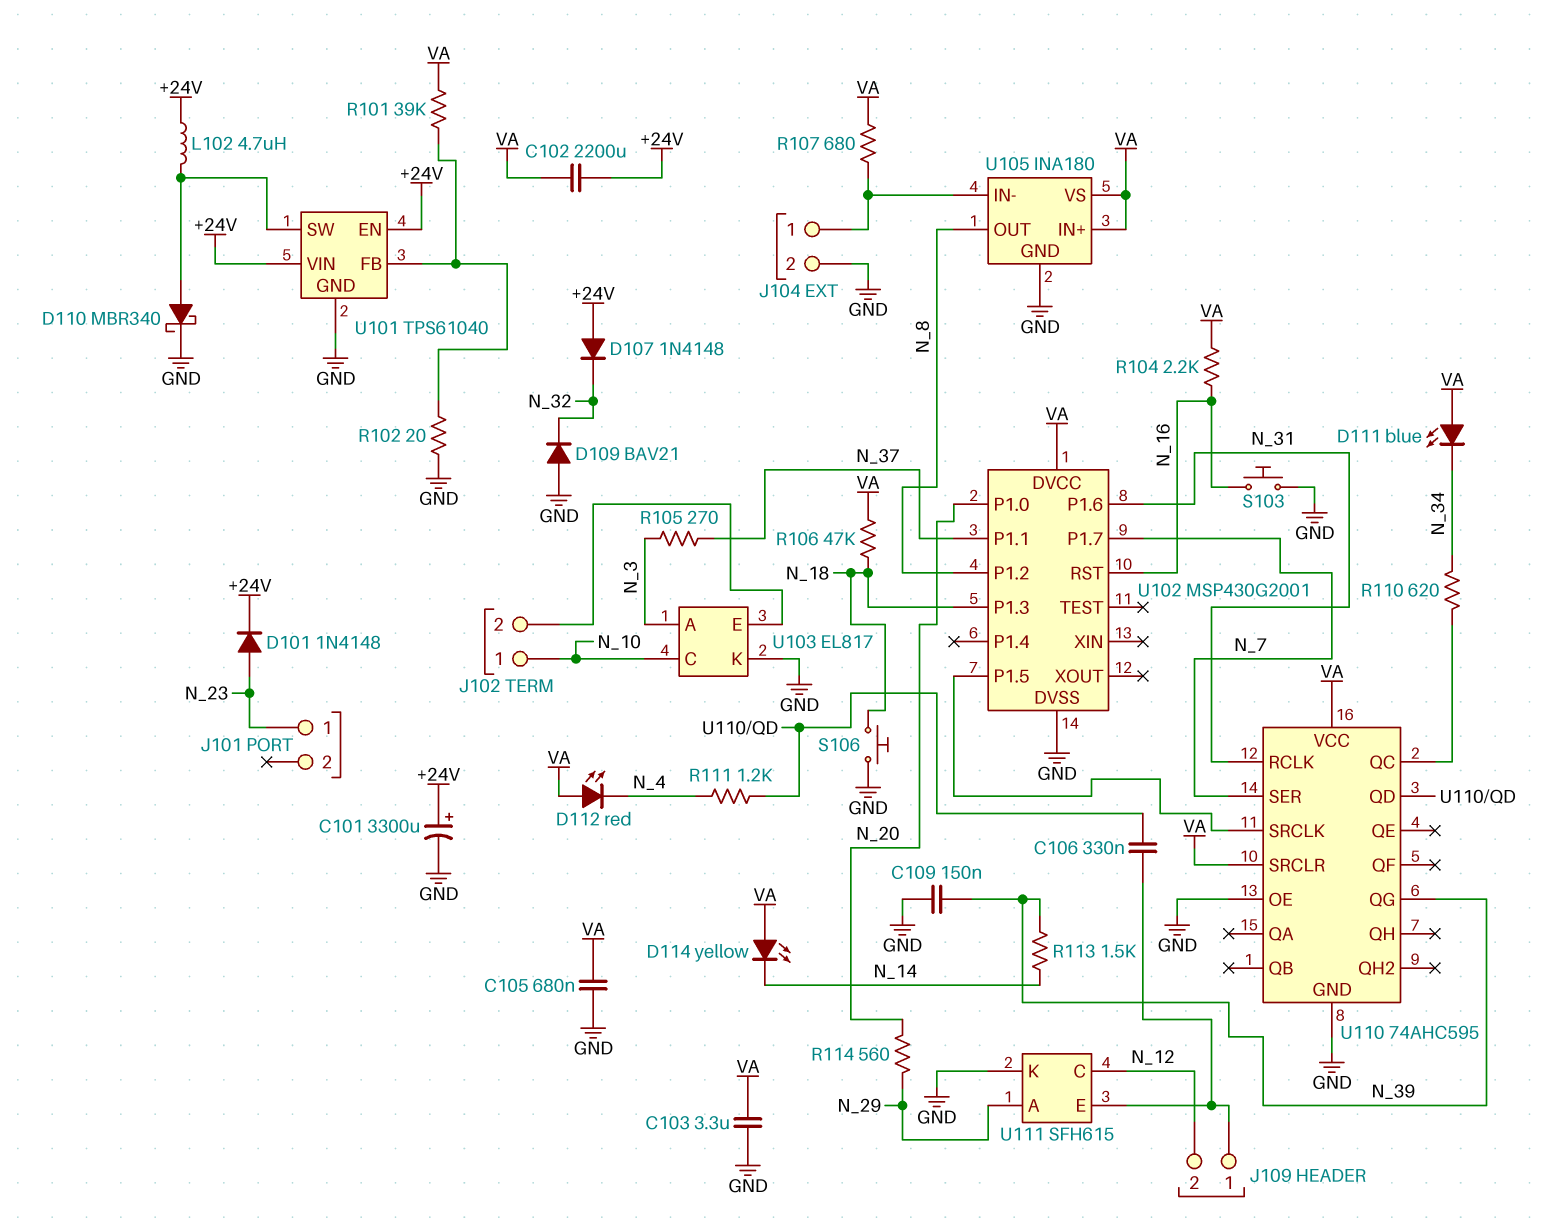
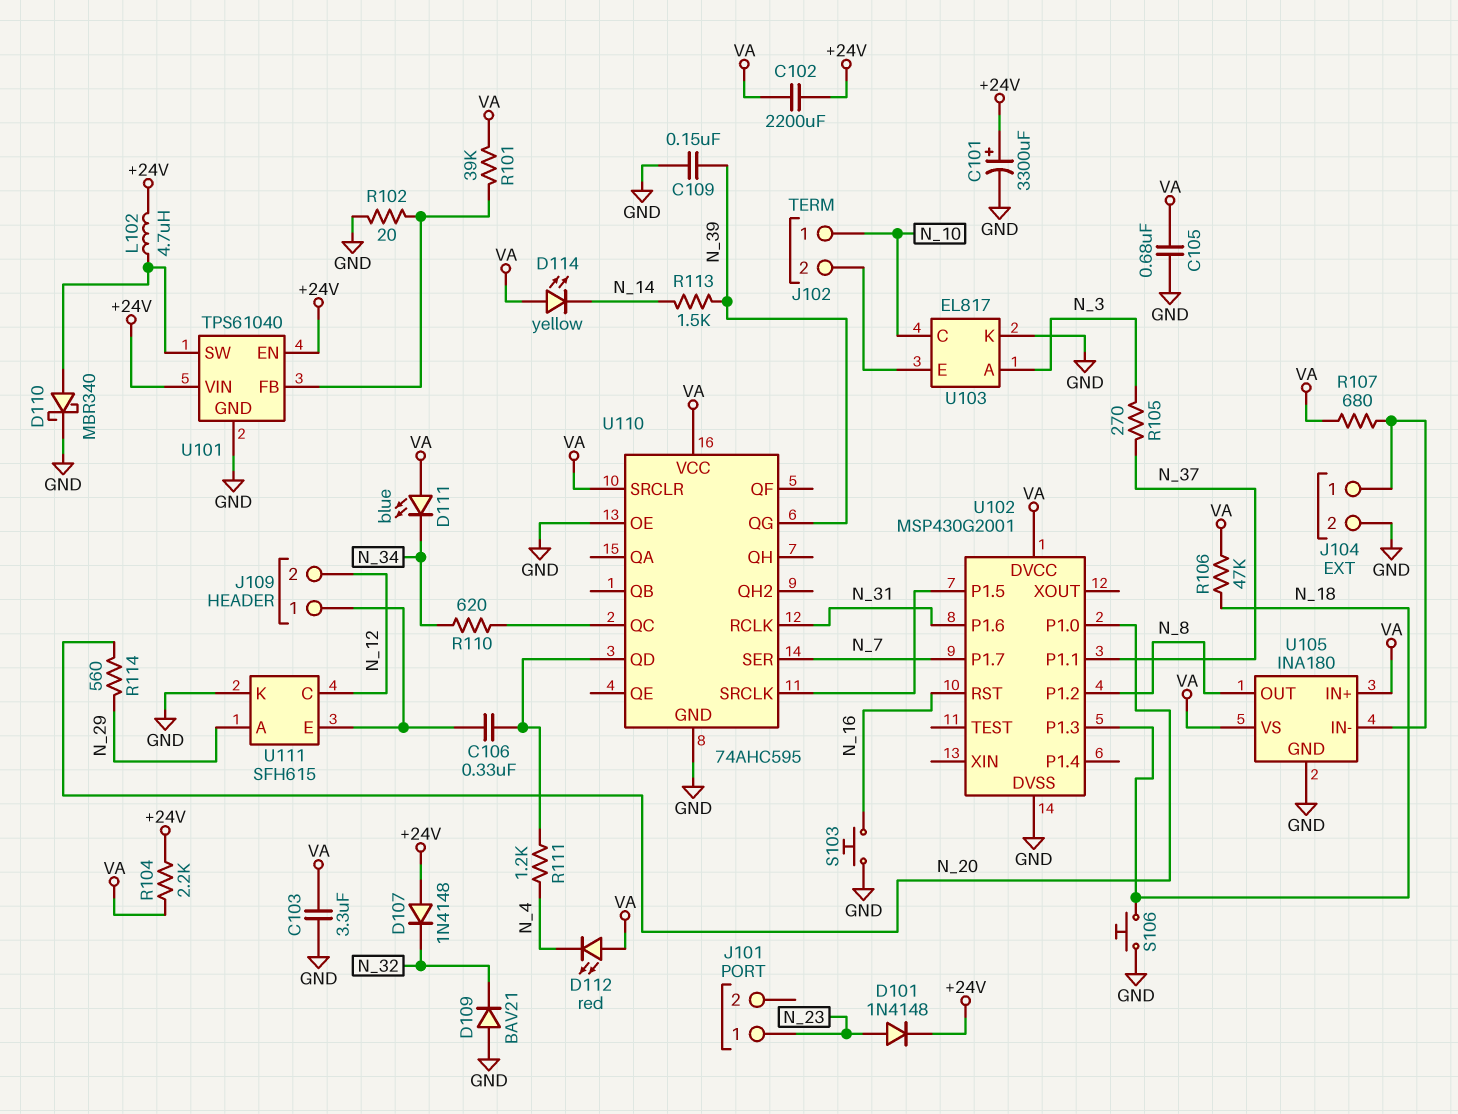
R104: 2.2k (N_16, VA) -> 2.2k (+24V, VA)

